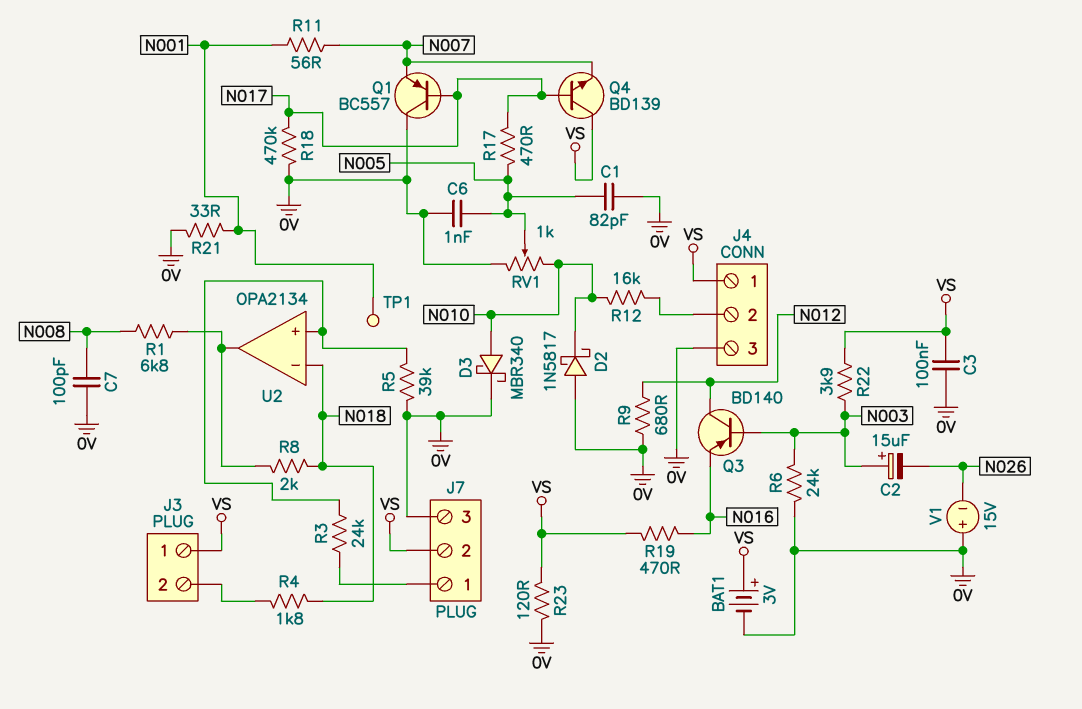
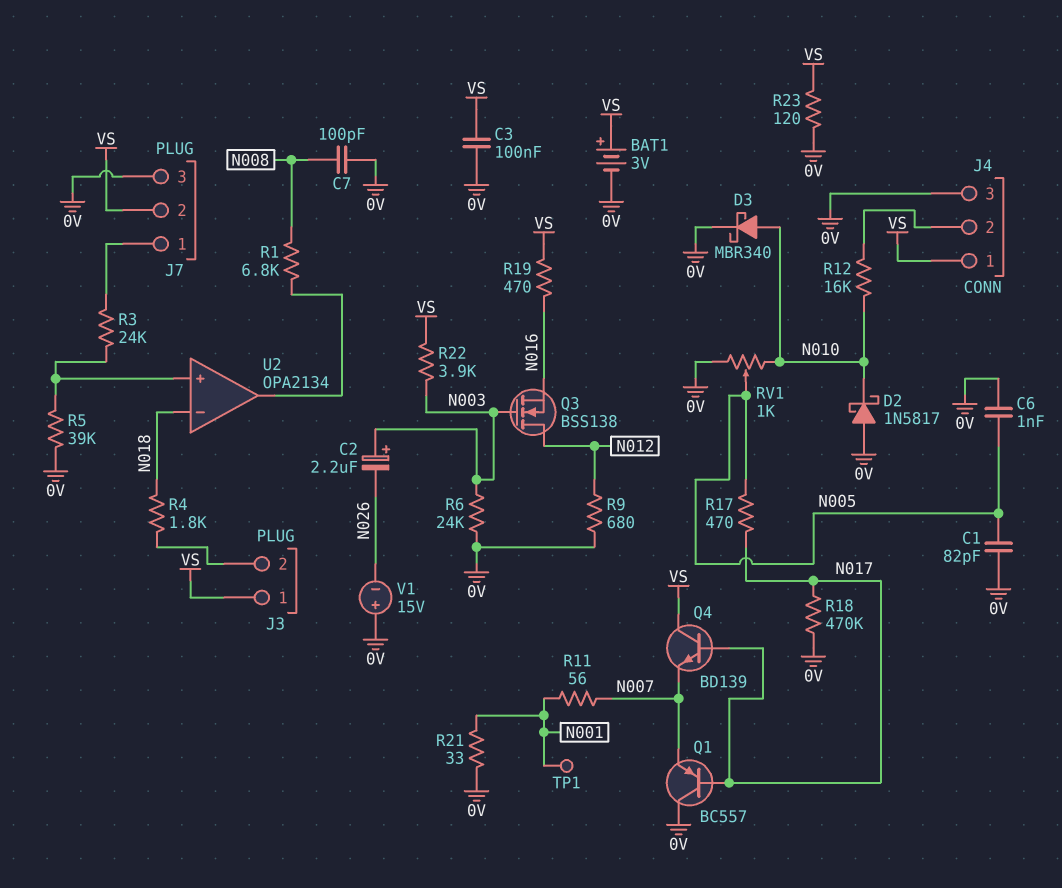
C2: 15uF (plus N003, minus N026) -> 2.2uF (plus N003, minus N026)
Q3: PNP BD140 (B N003, C N012, E N016) -> NMOS BSS138 (G N003, D N012, S N016)
R8: 2k (N018, U2/out) -> none

